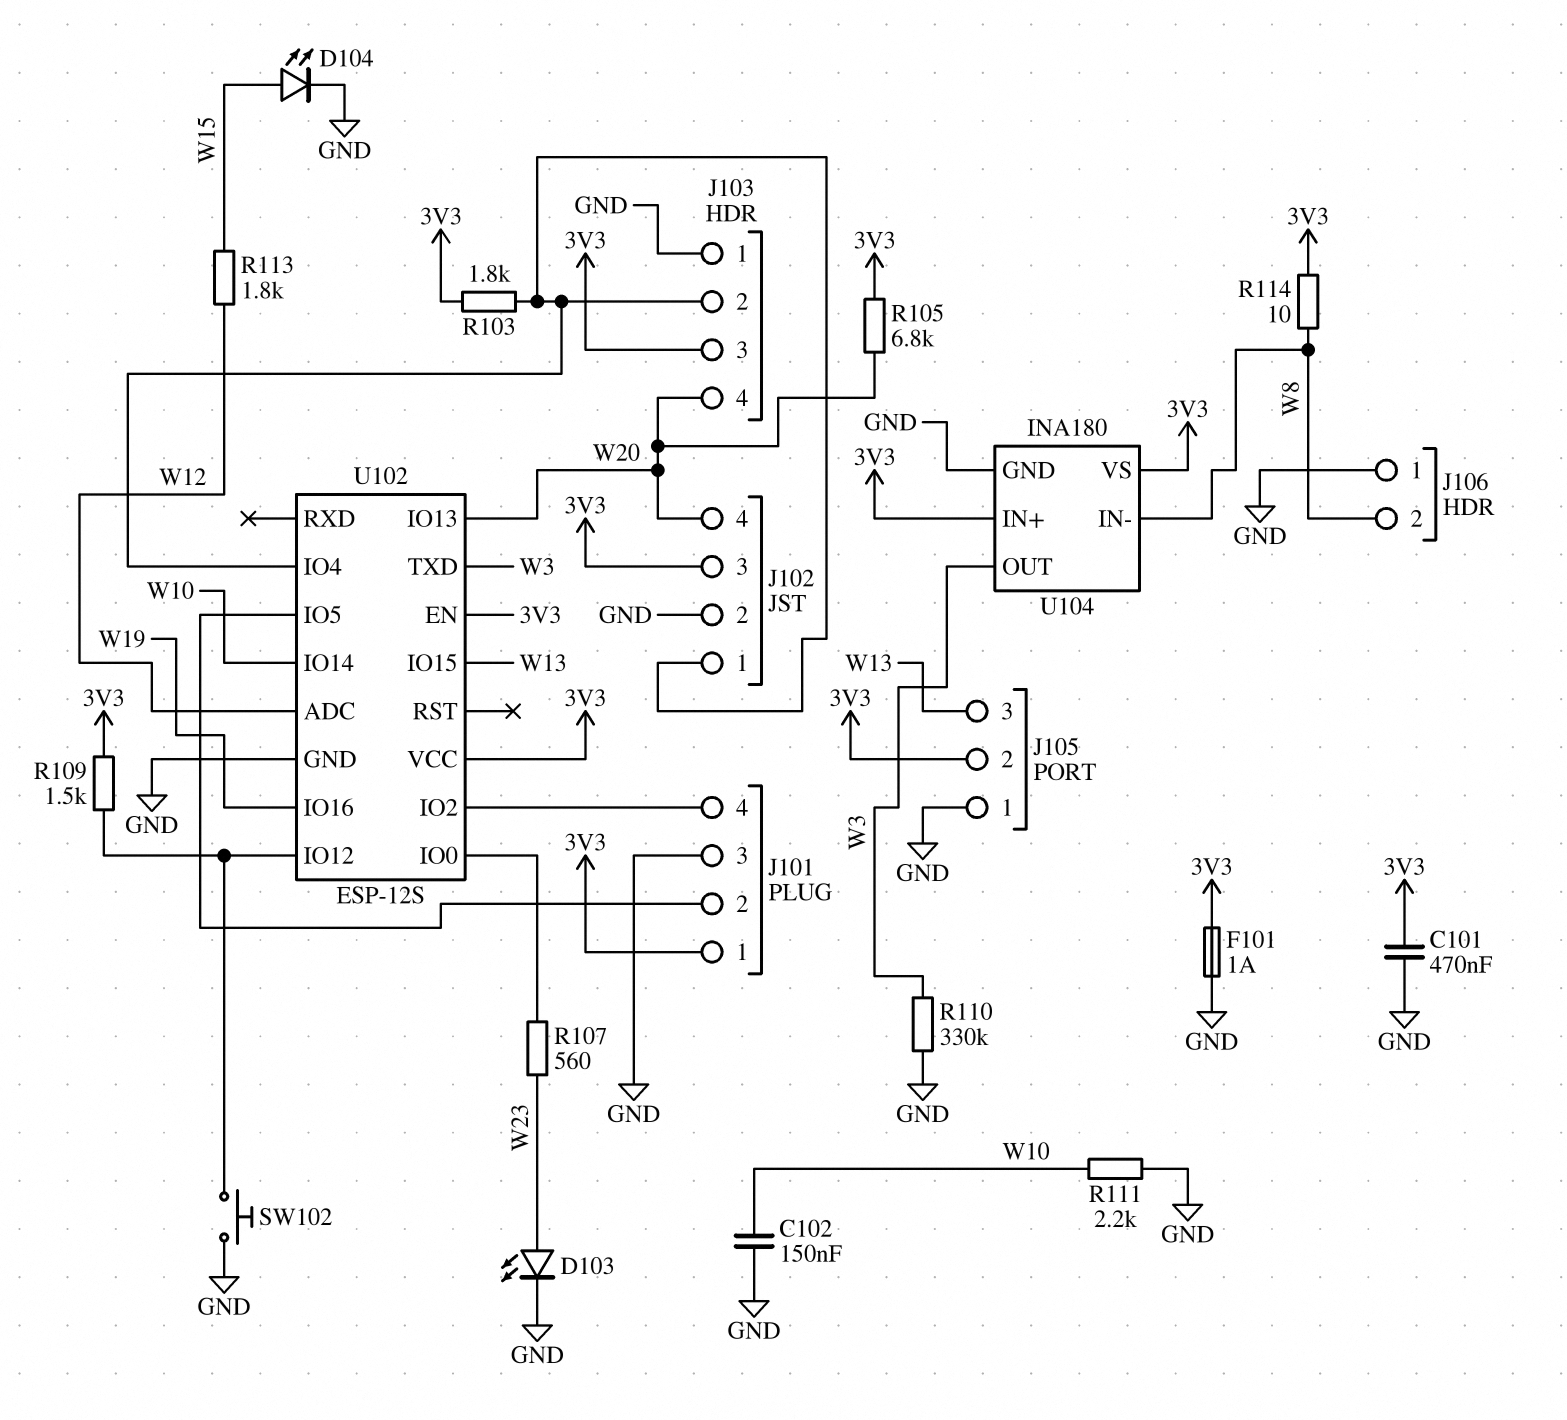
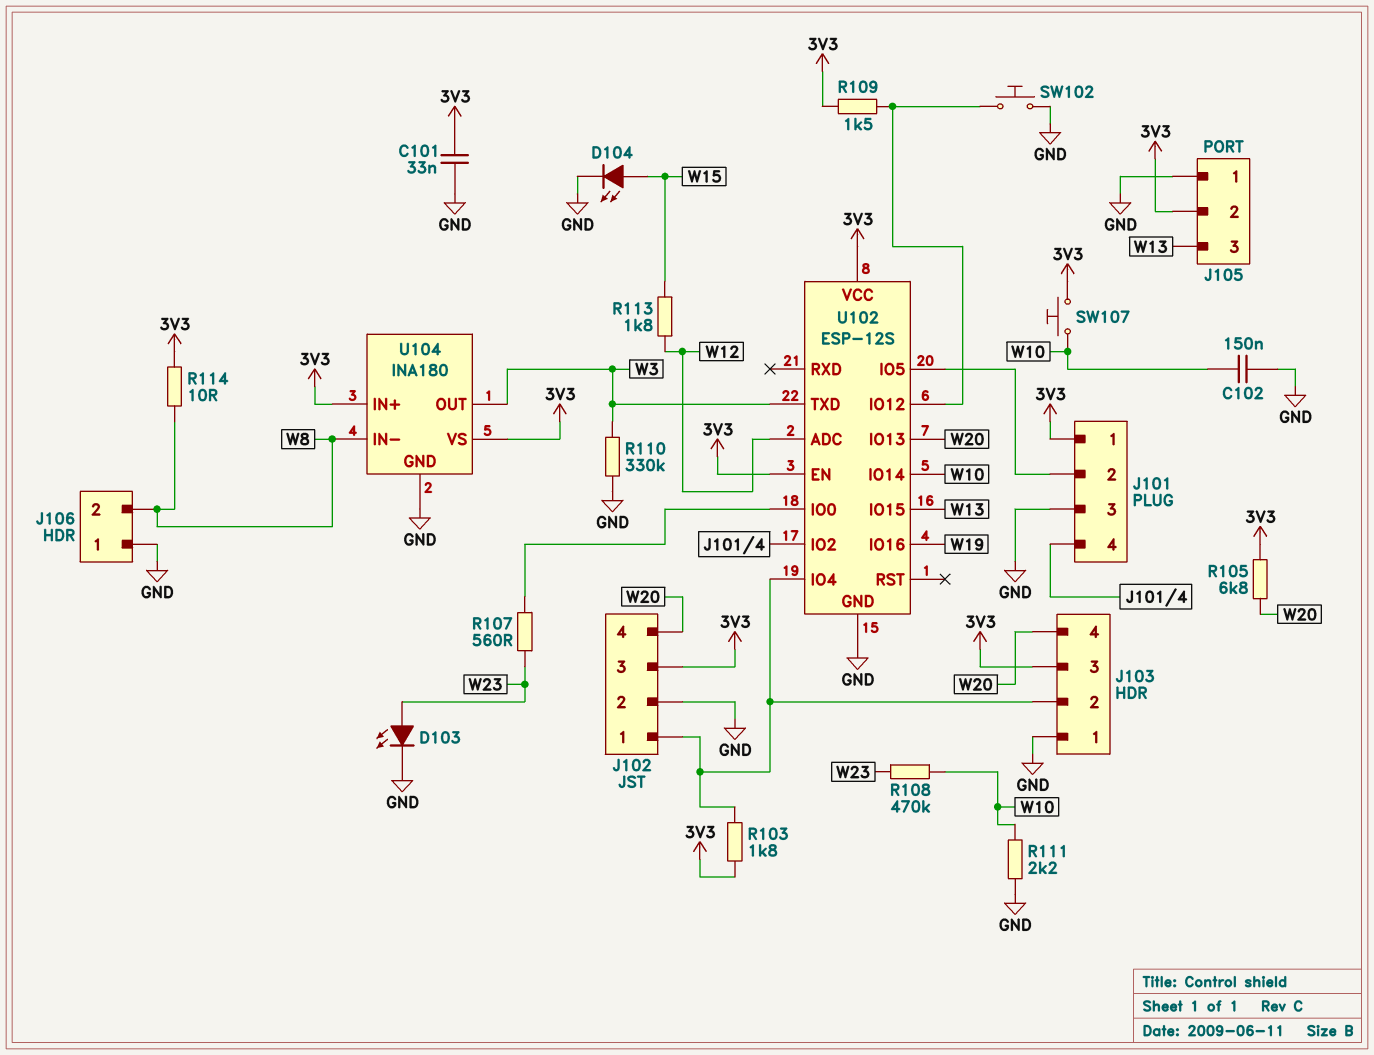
C101: 470nF (3V3, GND) -> 33nF (3V3, GND)
F101: 1A (3V3, GND) -> none
R108: none -> 470k (W10, W23)
SW107: none -> button (3V3, W10)

